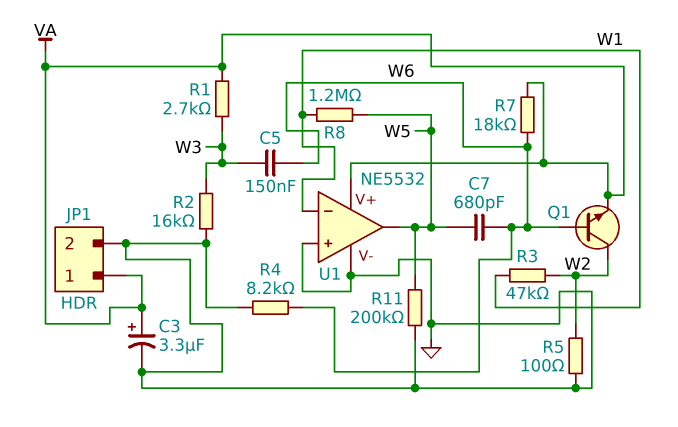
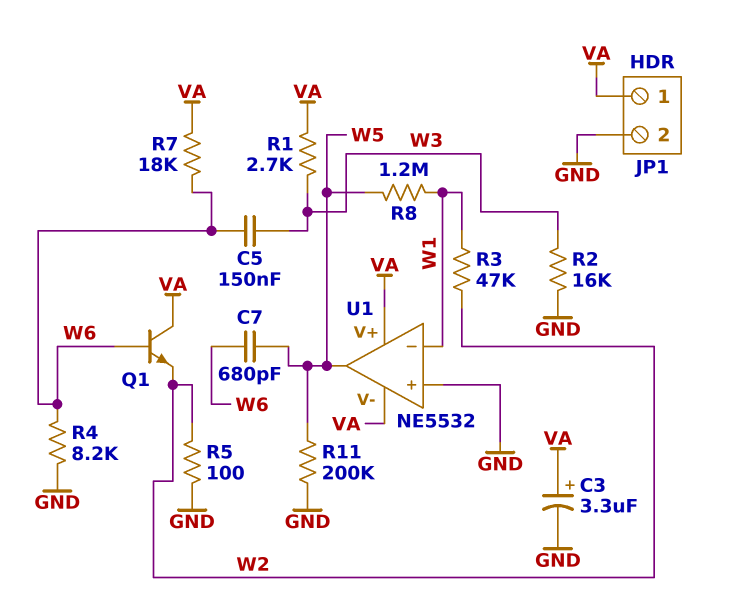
Q1: NPN (B W6, C W2, E VA) -> NPN (B W6, C VA, E W2)
U1 pin V-: GND -> VA

